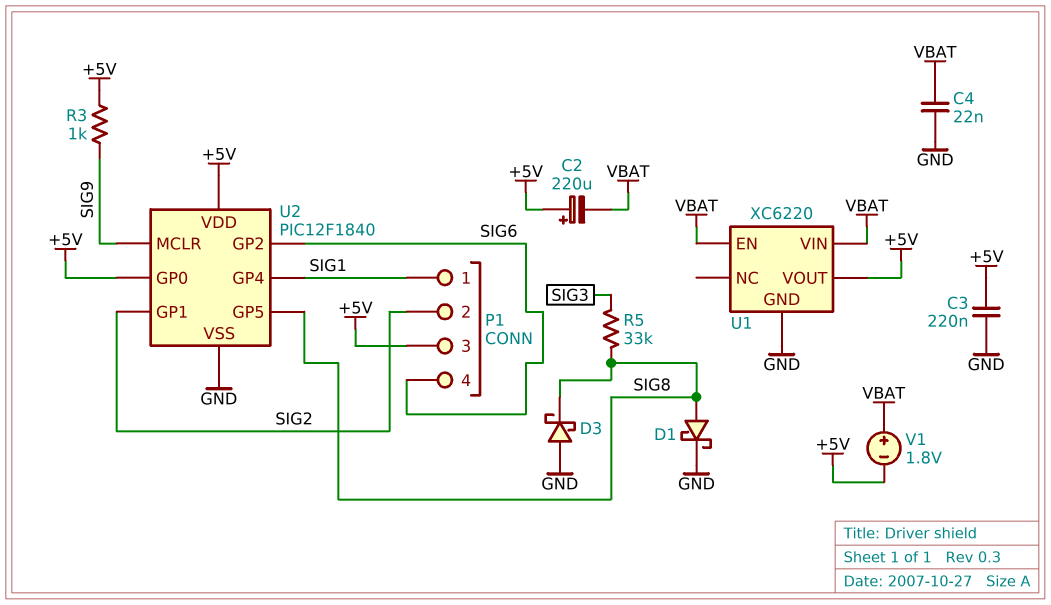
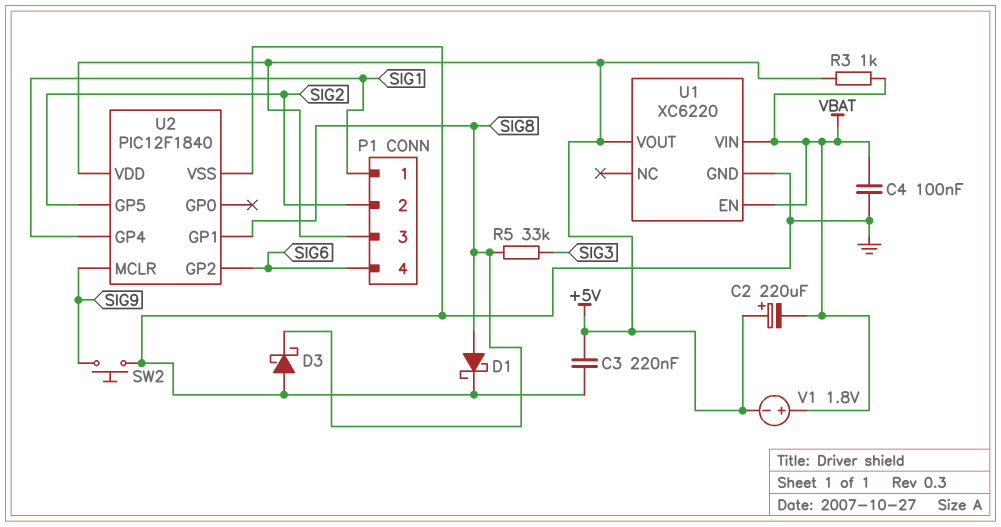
C4: 22nF (GND, VBAT) -> 100nF (GND, VBAT)
R3: 1k (+5V, SIG9) -> 1k (+5V, VBAT)
SW2: none -> button (GND, SIG9)
U2 pin GP0: +5V -> none
U2 pin GP1: SIG2 -> SIG8
U2 pin GP5: SIG8 -> SIG2

